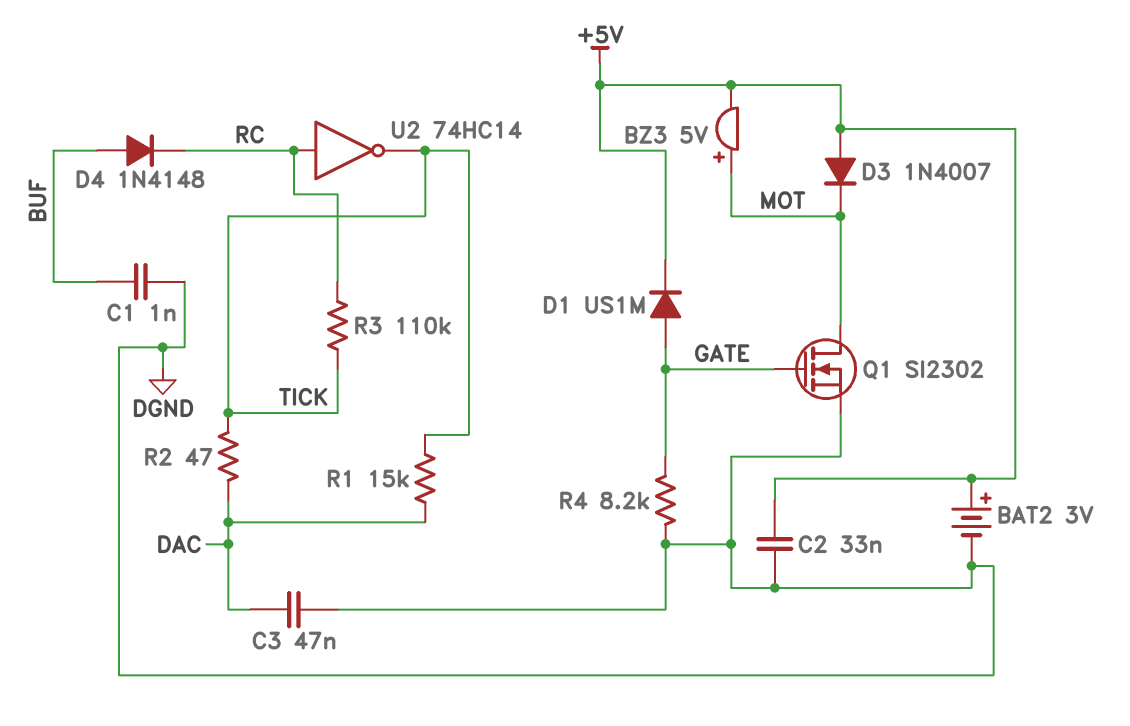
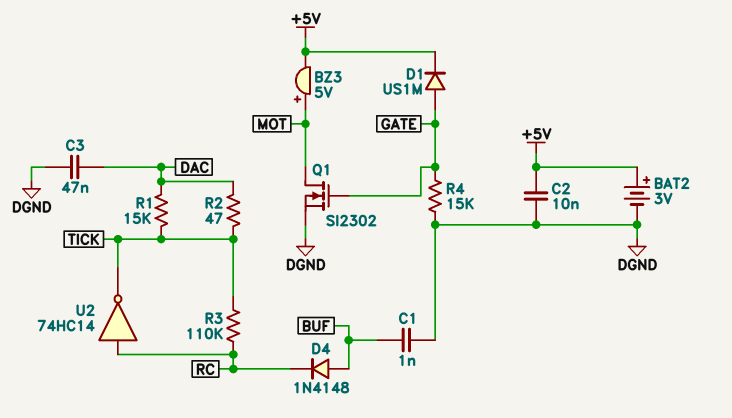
C2: 33nF (+5V, DGND) -> 10nF (+5V, DGND)
D3: diode 1N4007 (A +5V, K MOT) -> none
R4: 8.2k (DGND, GATE) -> 15k (DGND, GATE)

